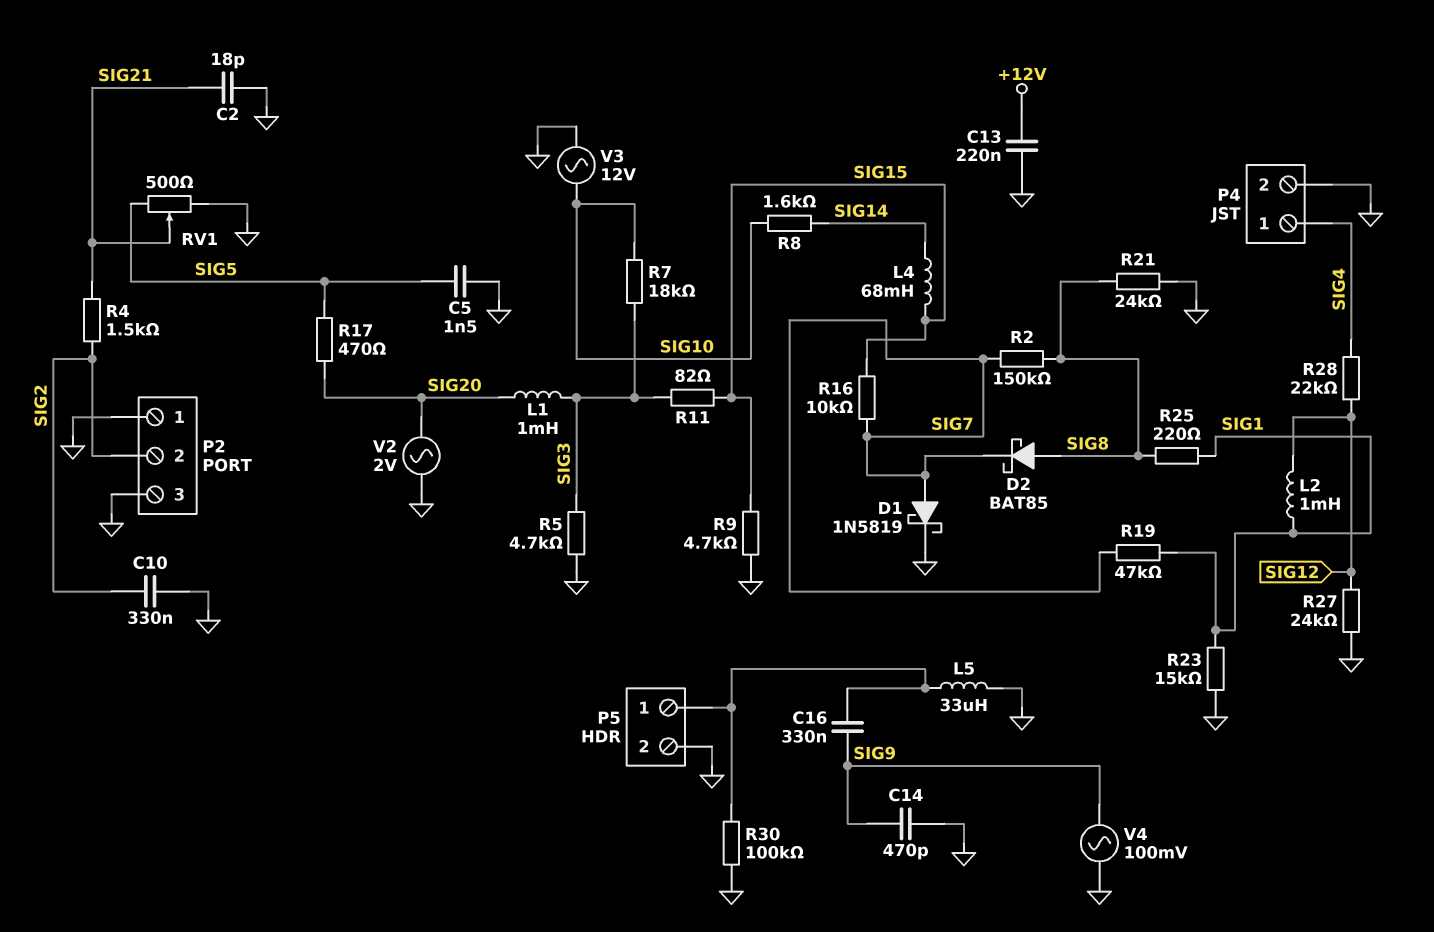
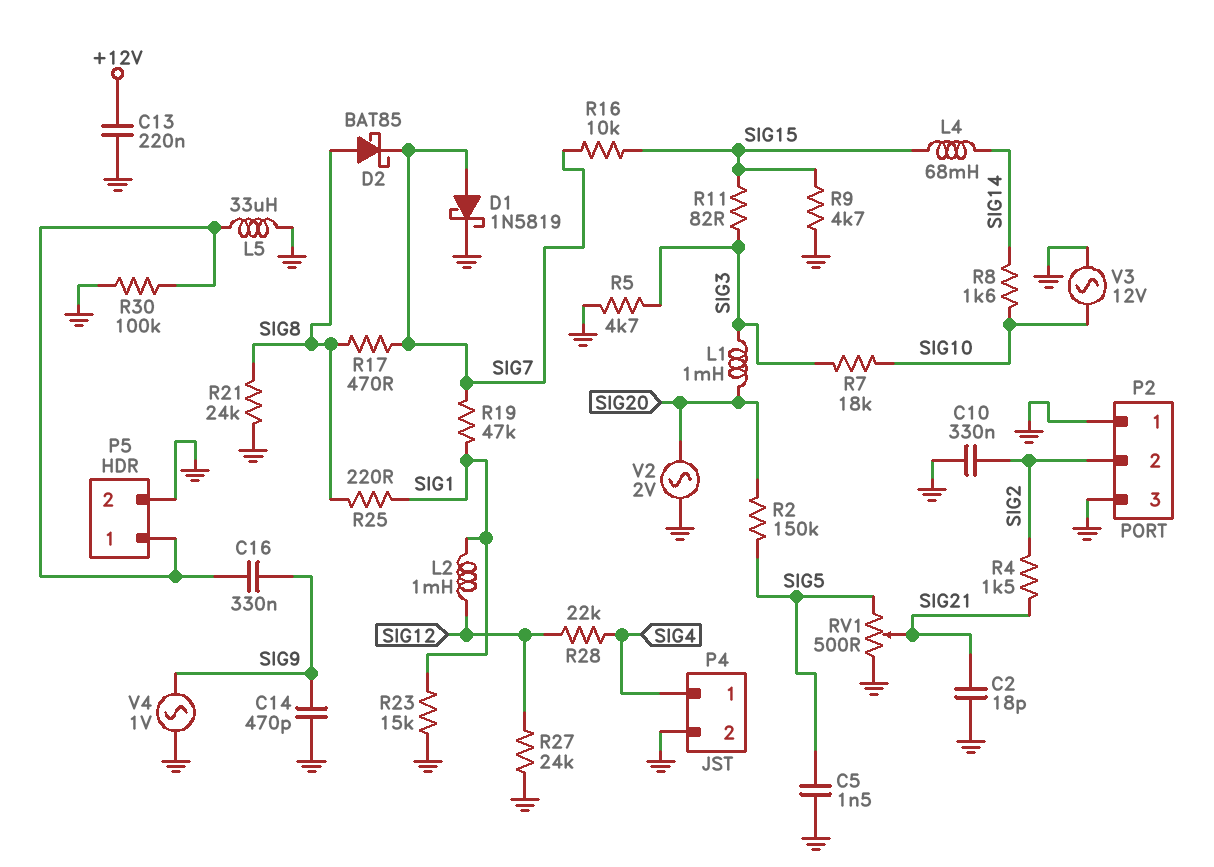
R2: 150k (SIG7, SIG8) -> 150k (SIG5, SIG20)
R17: 470 (SIG5, SIG20) -> 470 (SIG7, SIG8)
V4: AC 100mV (GND, SIG9) -> AC 1V (GND, SIG9)

